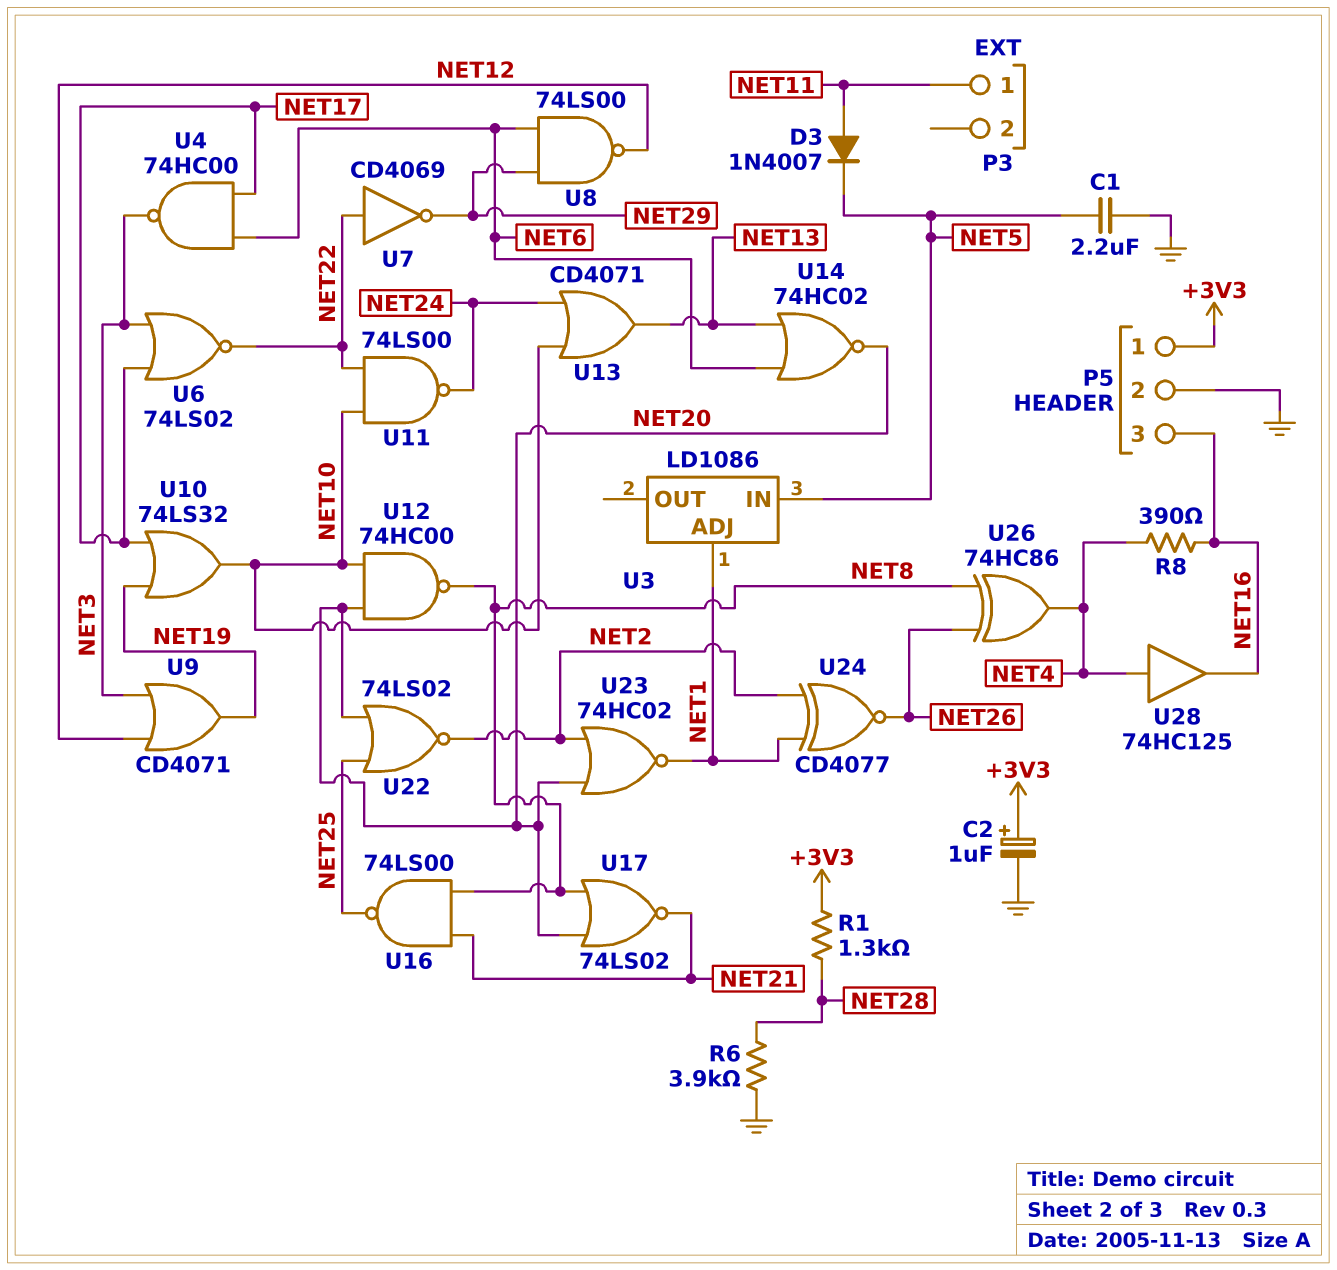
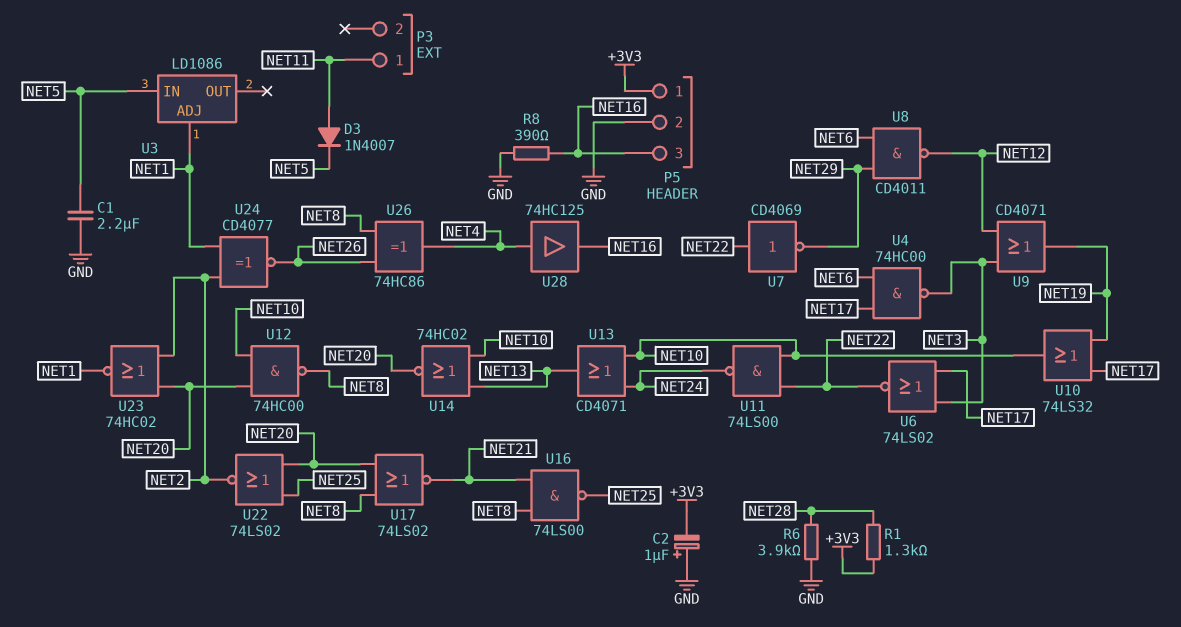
C2: 1uF (plus +3V3, minus GND) -> 1uF (plus GND, minus +3V3)
R8: 390 (NET4, NET16) -> 390 (GND, NET16)
U8: NAND 74LS00 (in NET6, in NET29, out NET12) -> NAND CD4011 (in NET6, in NET29, out NET12)
U14: NOR 74HC02 (in NET6, in NET13, out NET20) -> NOR 74HC02 (in NET10, in NET13, out NET20)

